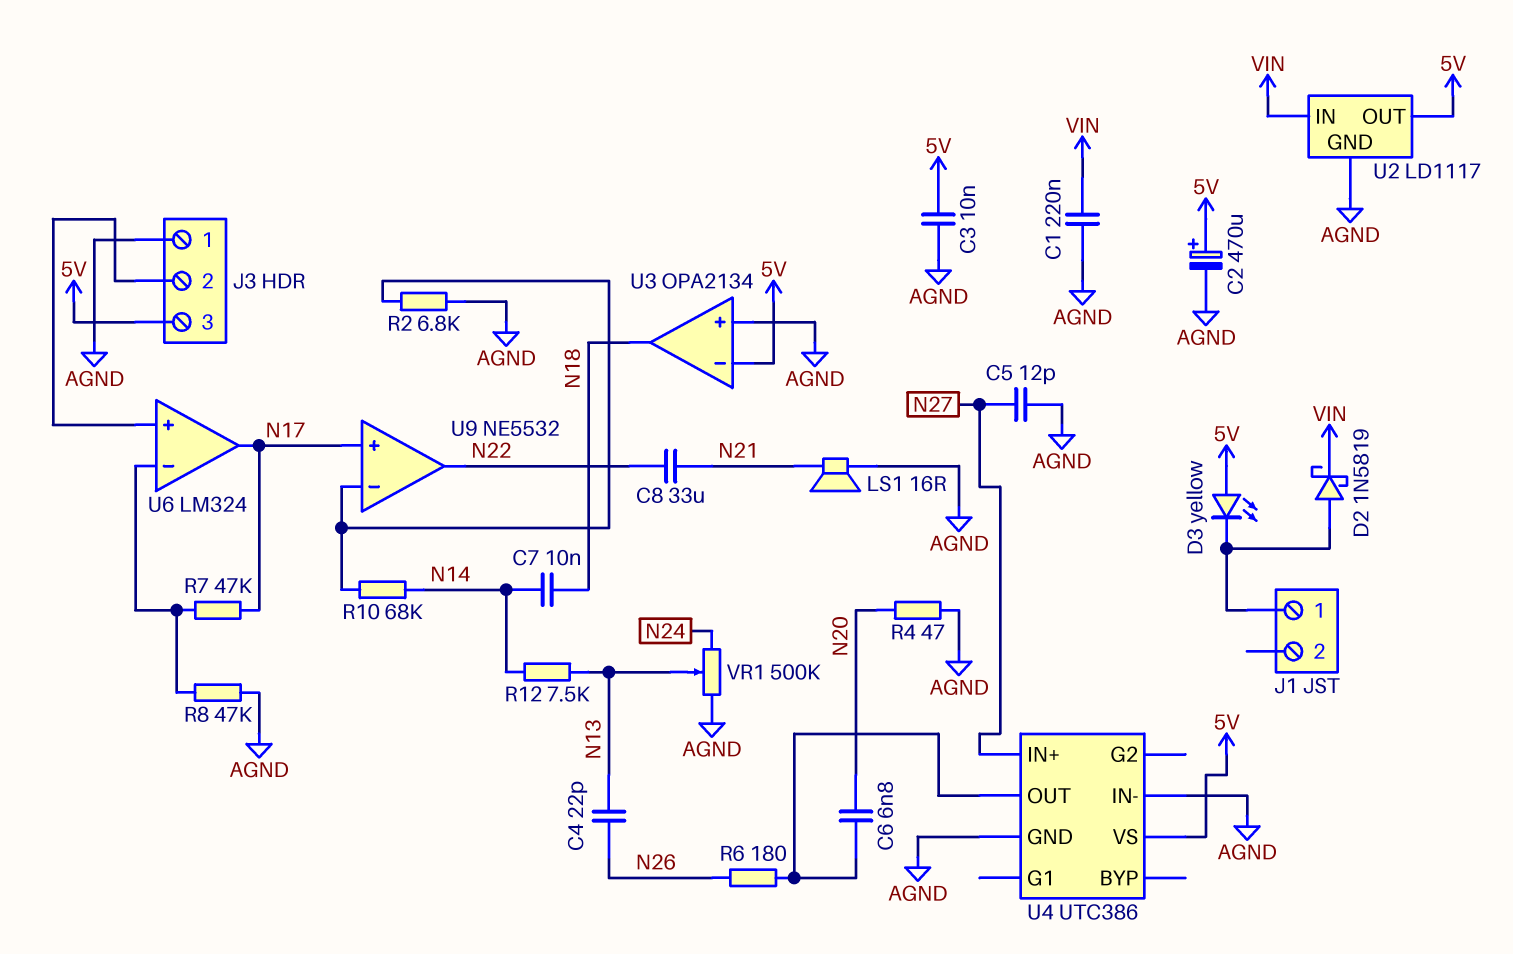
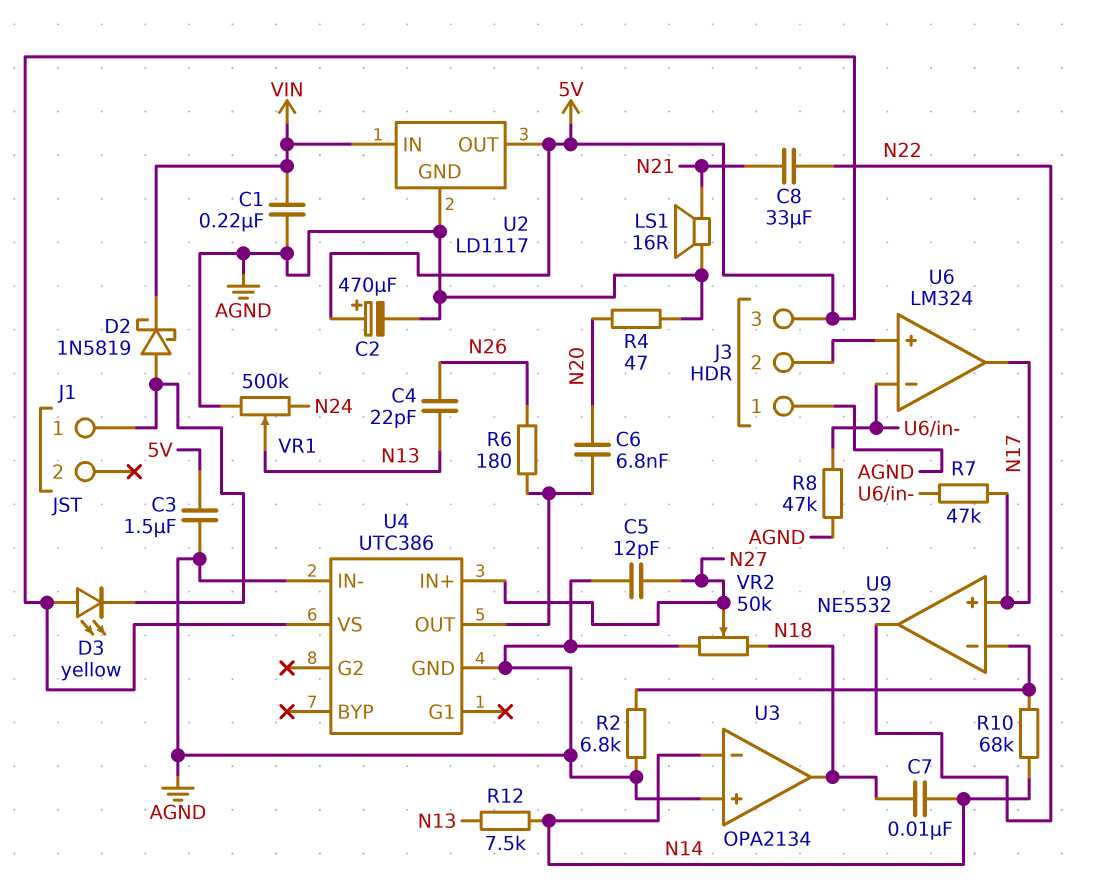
C3: 10nF (5V, AGND) -> 1.5uF (5V, AGND)
U3 pin in-: 5V -> N14
VR2: none -> 50k (AGND, N18, wiper N27)

